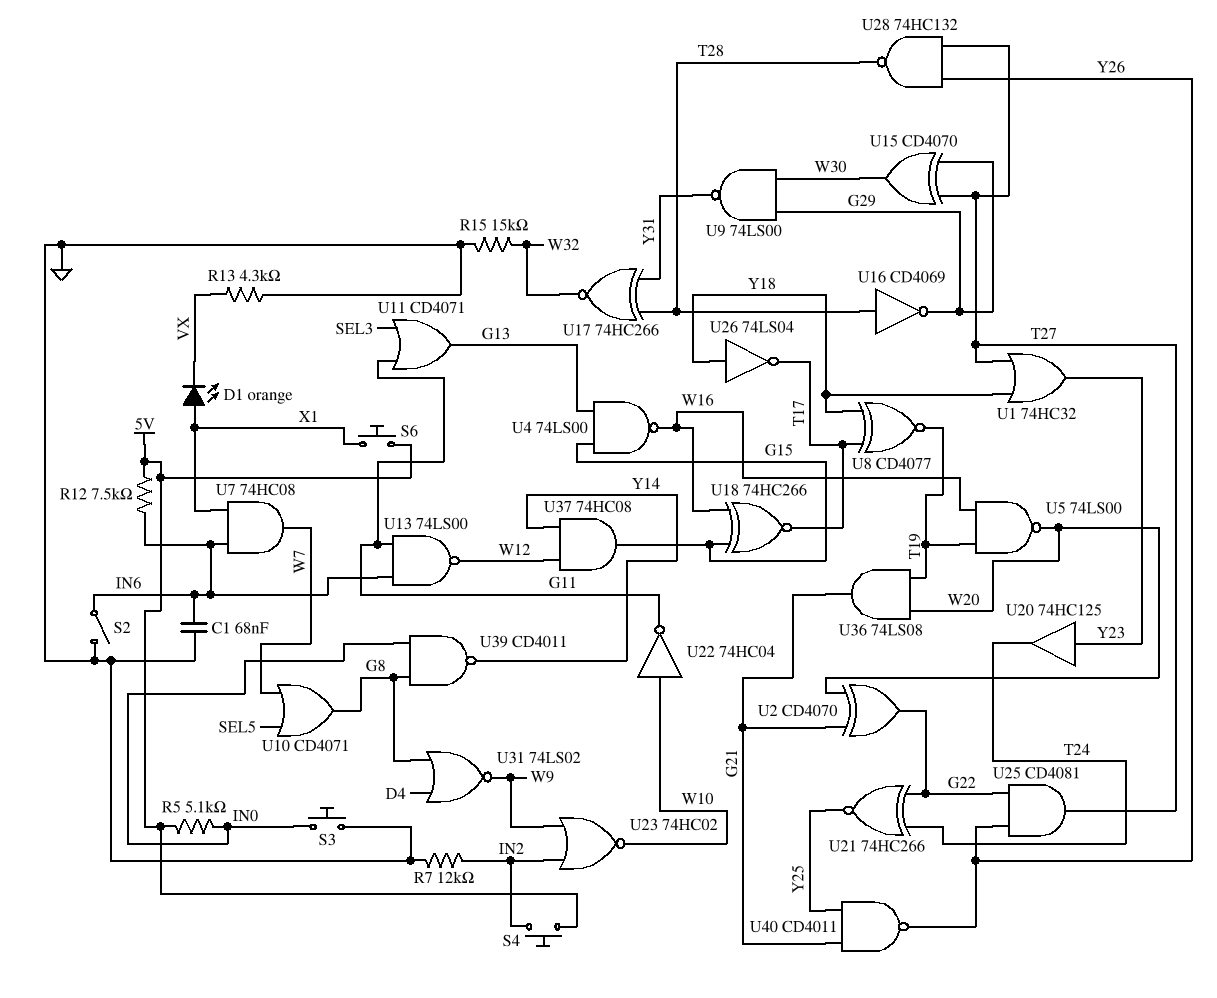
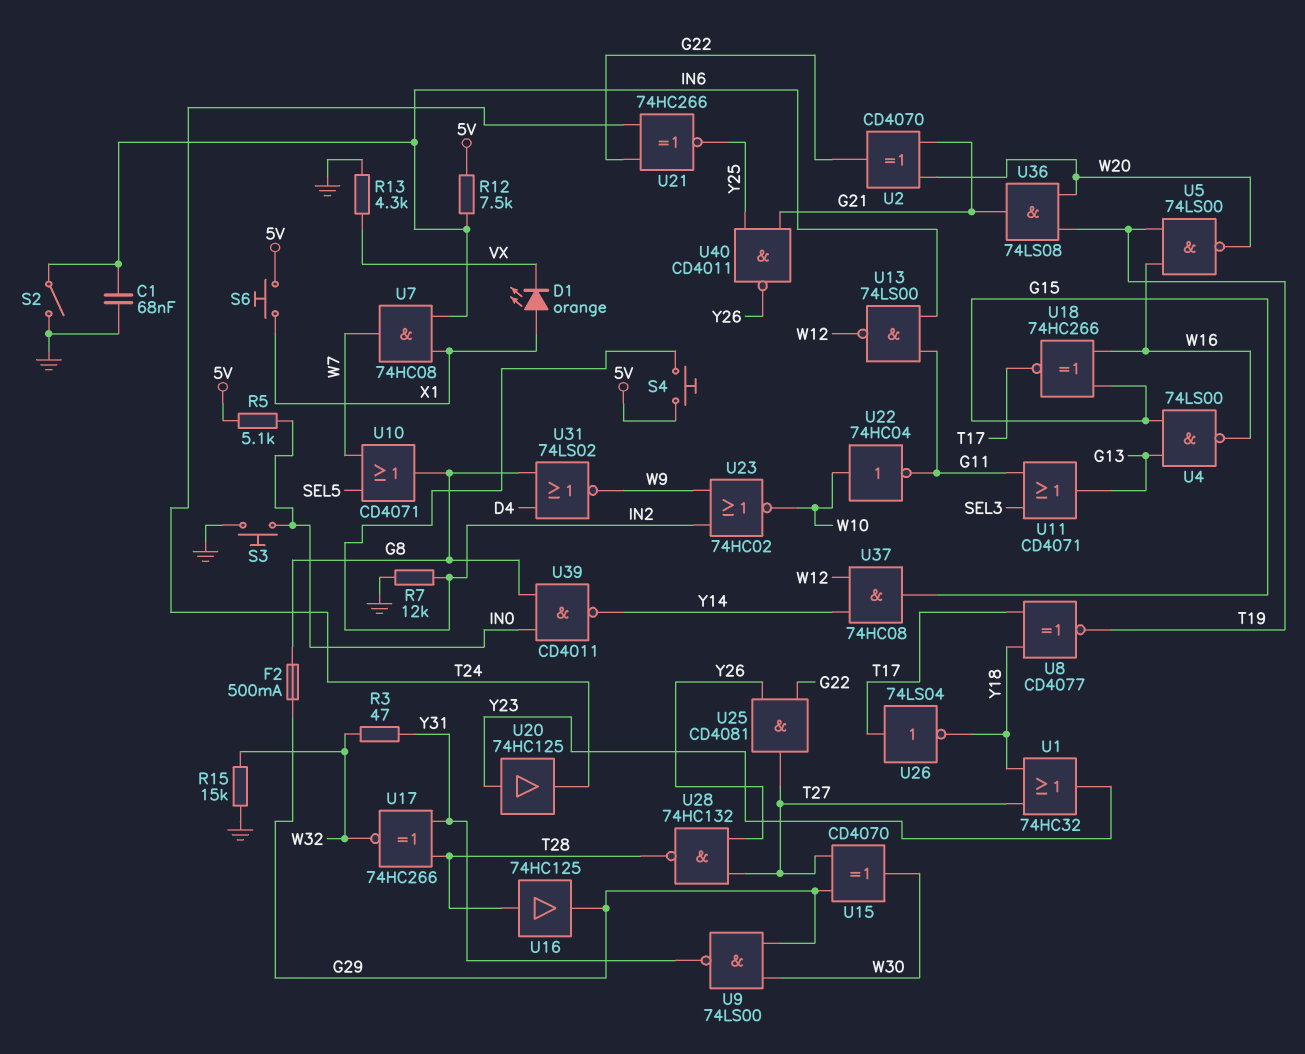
F2: none -> 500mA (G8, G29)
R3: none -> 47 (W32, Y31)
U16: NOT CD4069 (in T28, out G29) -> buffer 74HC125 (in T28, out G29)
U26: NOT 74LS04 (in Y18, out T17) -> NOT 74LS04 (in T17, out Y18)

